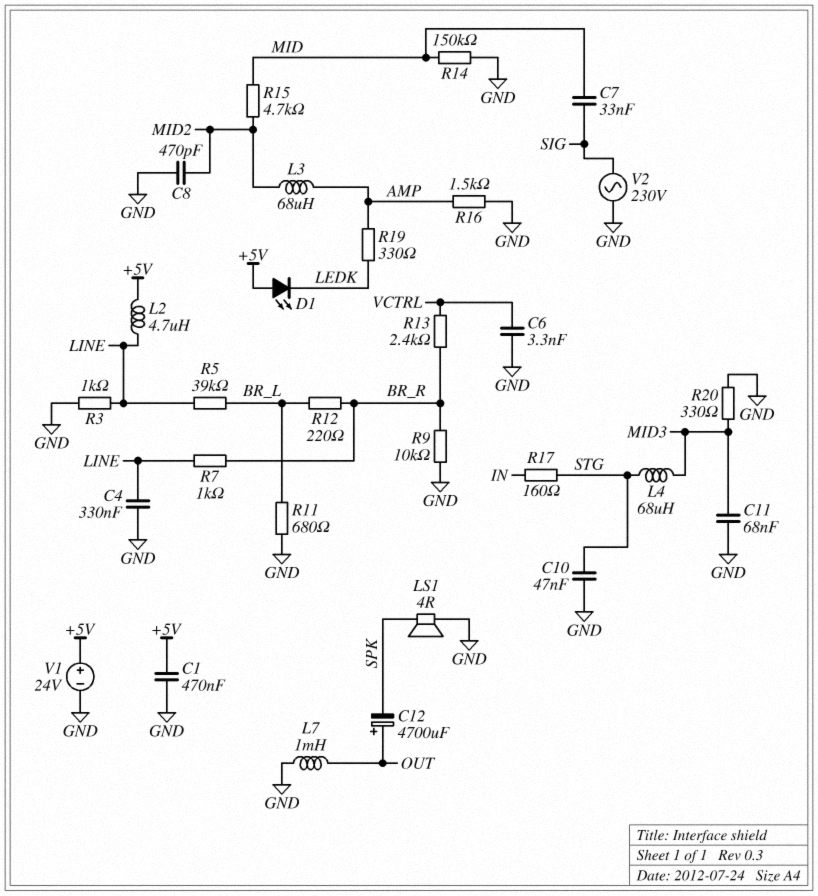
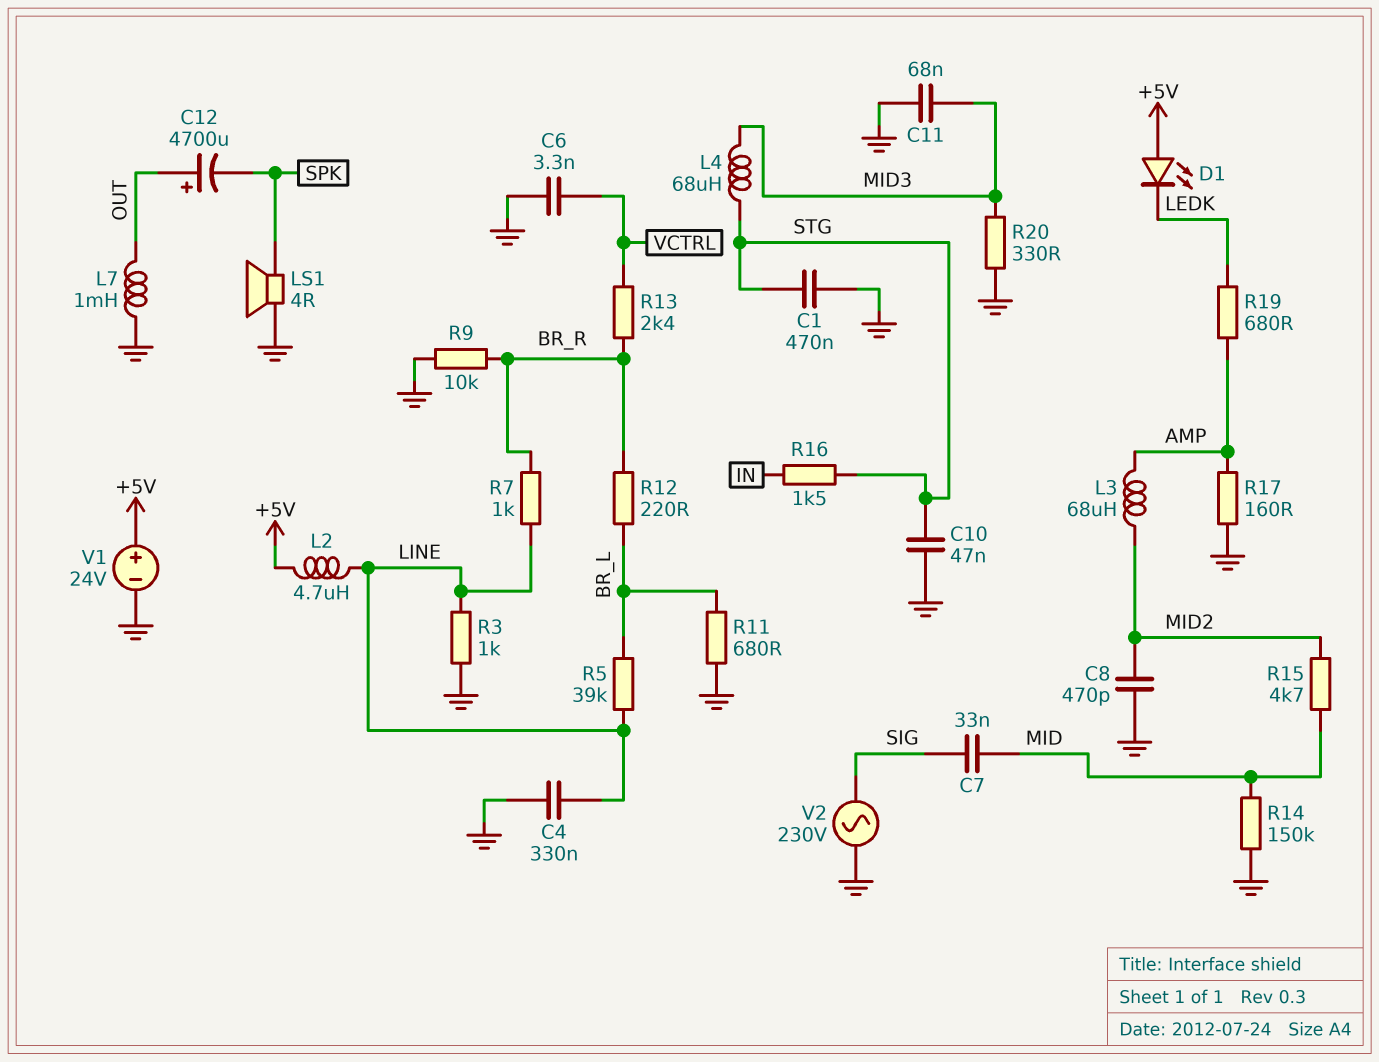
C1: 470nF (+5V, GND) -> 470nF (GND, STG)
R16: 1.5k (AMP, GND) -> 1.5k (IN, STG)
R17: 160 (IN, STG) -> 160 (AMP, GND)
R19: 330 (AMP, LEDK) -> 680 (AMP, LEDK)

